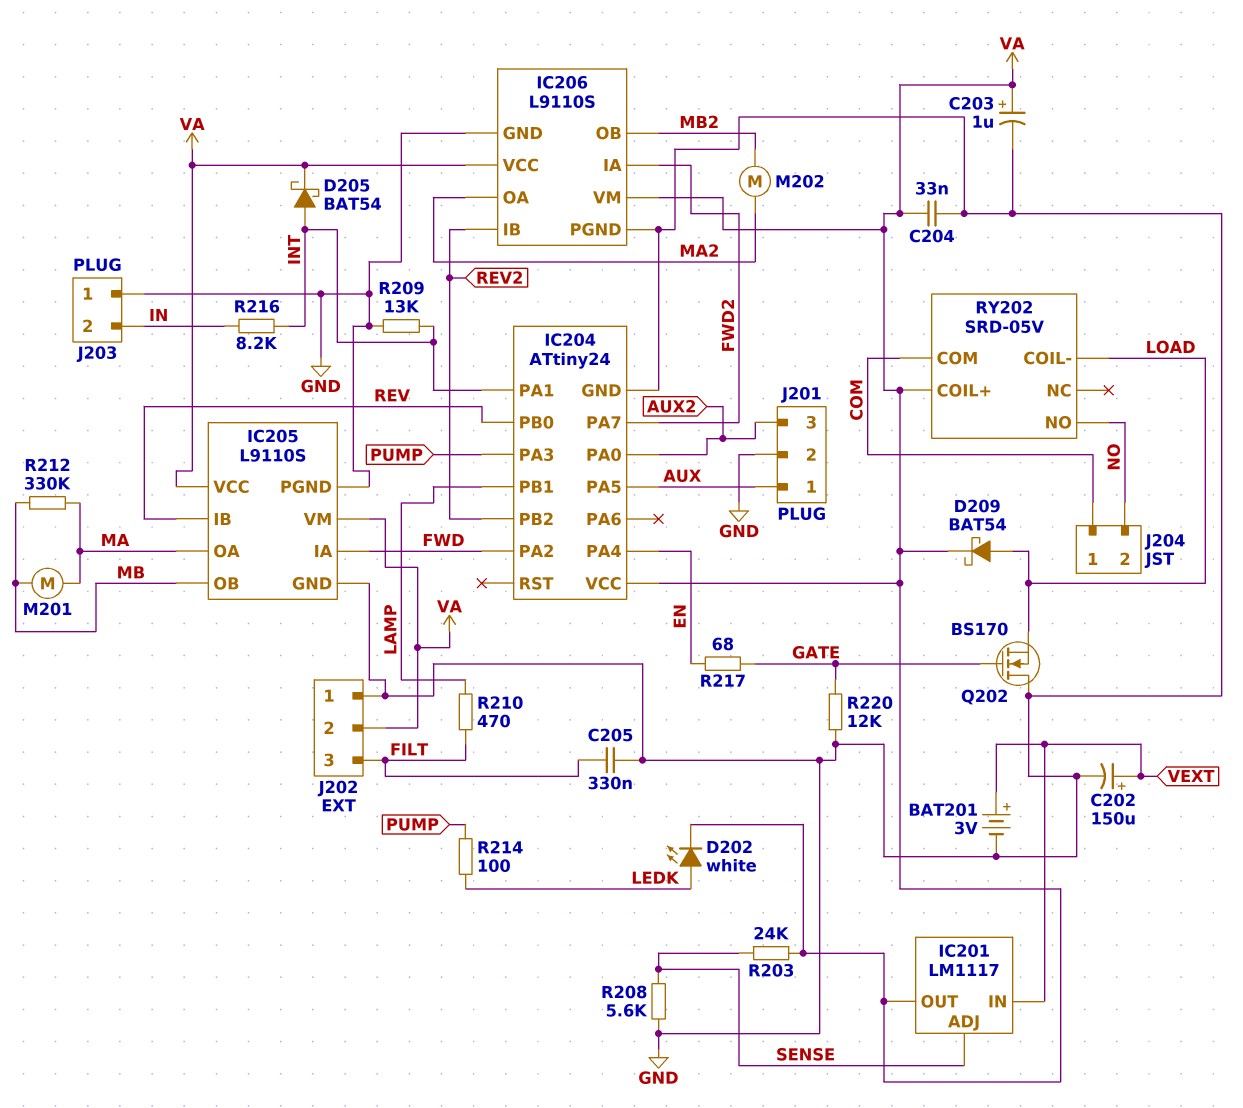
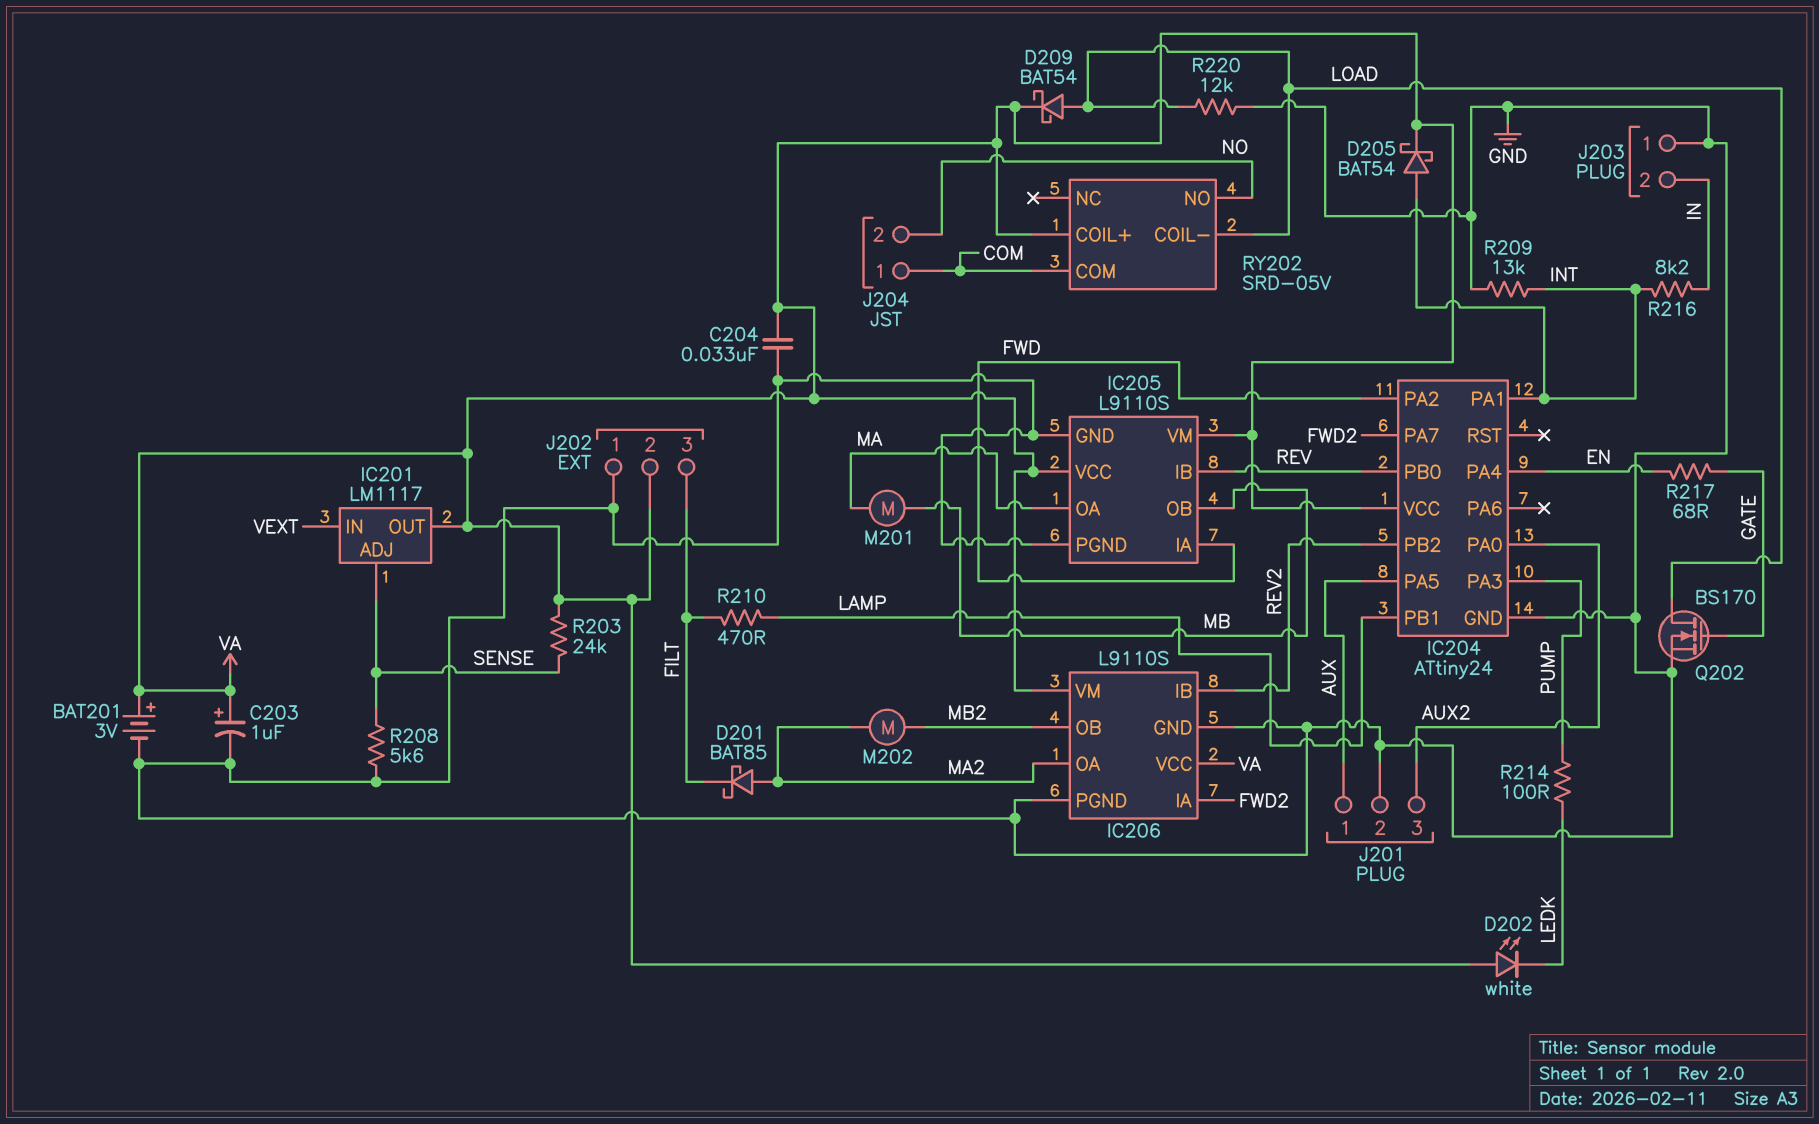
BAT201: 3V (plus VEXT, minus GND) -> 3V (plus VA, minus GND)
C202: 150uF (plus VEXT, minus GND) -> none
C205: 330nF (FILT, GND) -> none
D201: none -> schottky BAT85 (A MA2, K FILT)
D202: LED white (A LEDK, K VA) -> LED white (A VA, K LEDK)
Q202: NMOS BS170 (G GATE, D GND, S LOAD) -> NMOS BS170 (G GATE, D LOAD, S GND)
R212: 330k (MA, MB) -> none
R220: 12k (GATE, GND) -> 12k (GND, LOAD)

